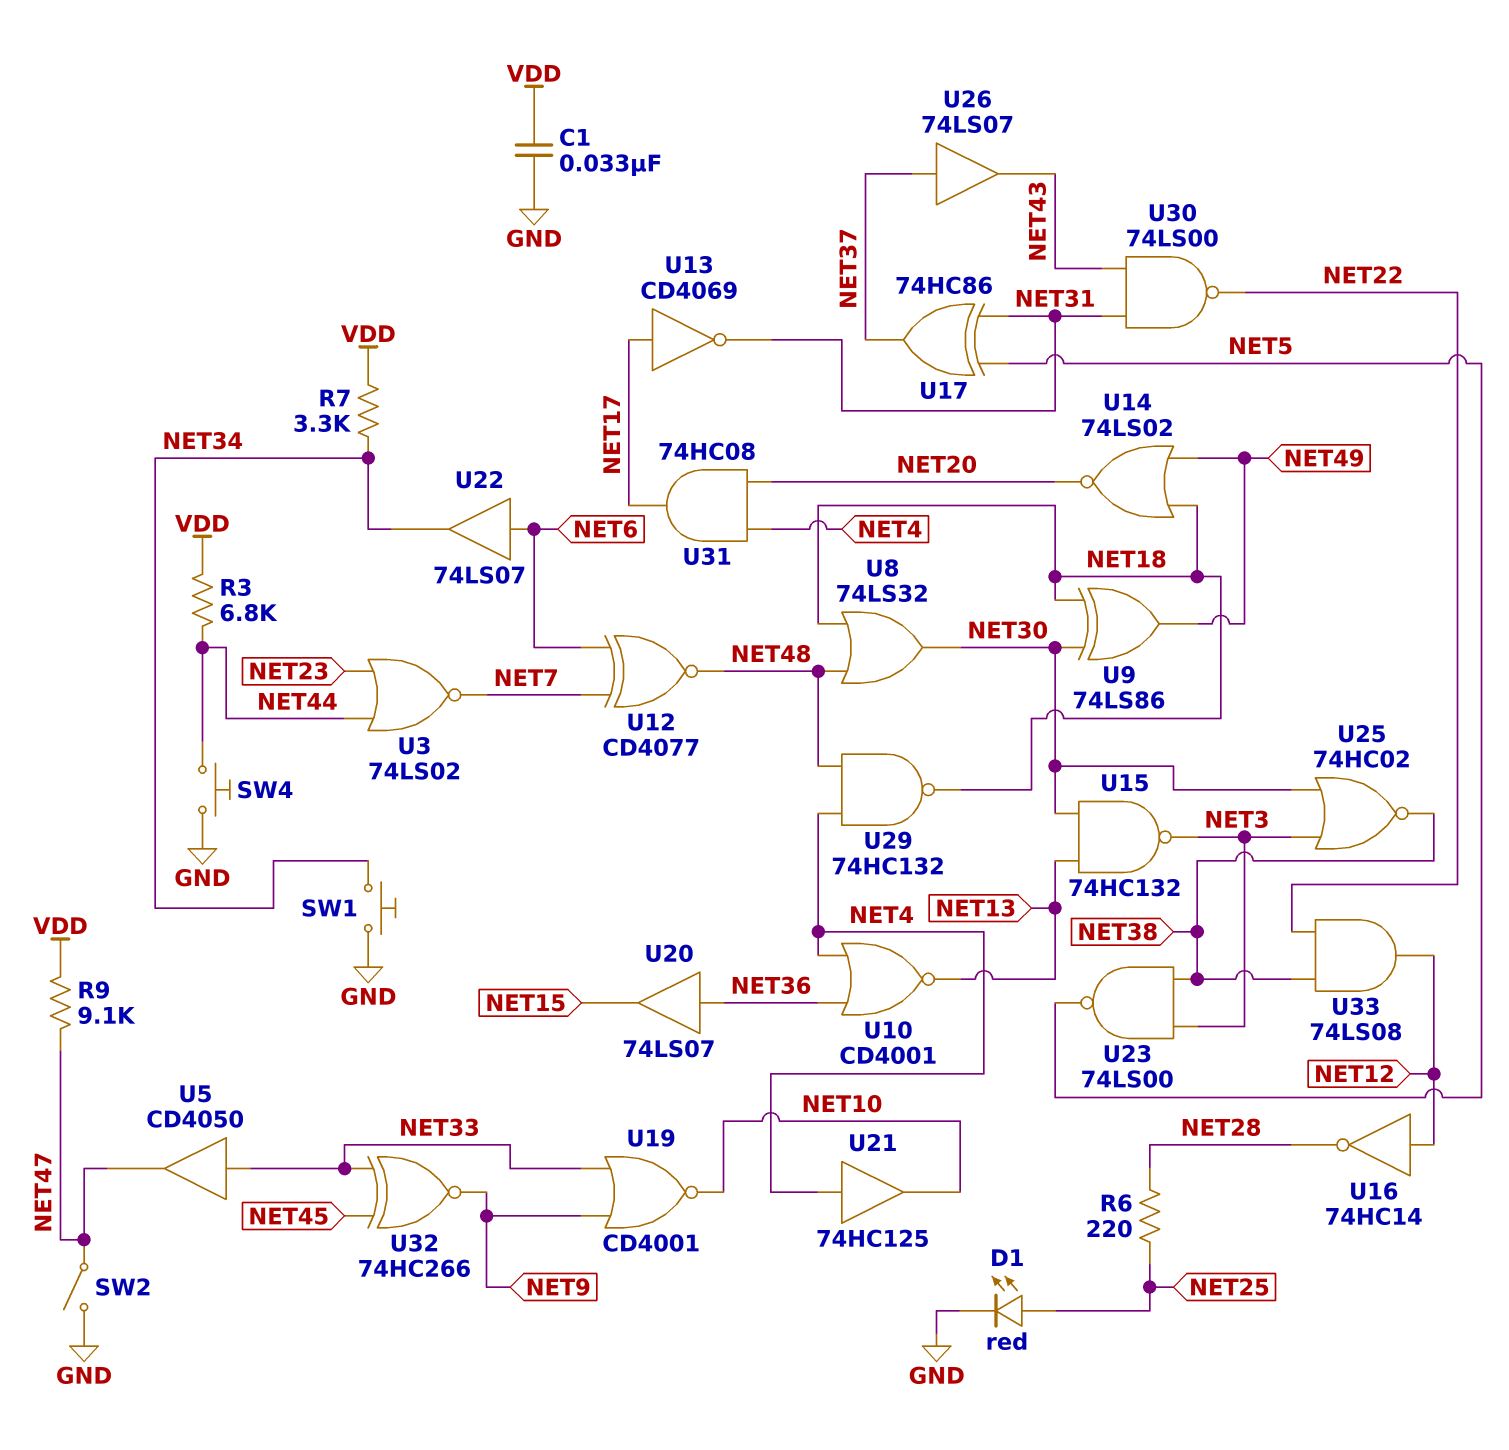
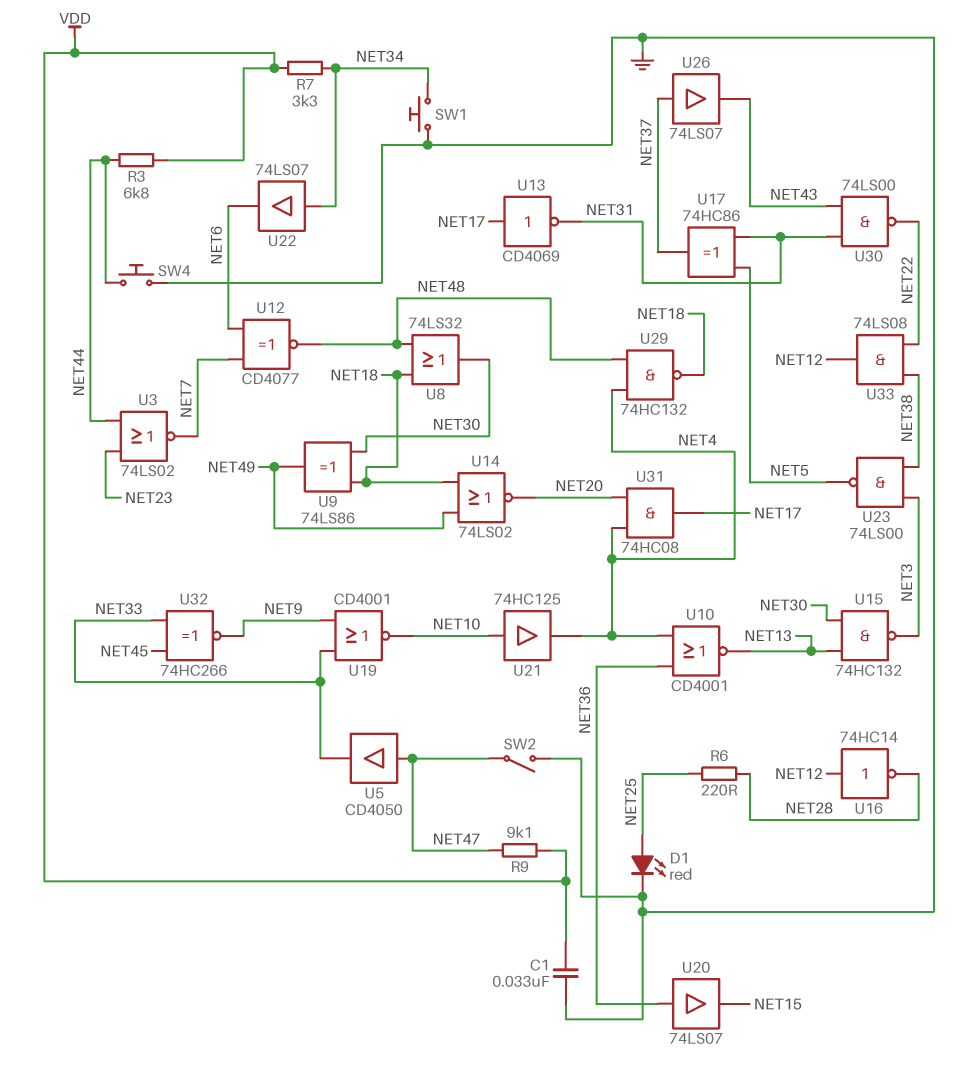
U5: buffer CD4050 (in NET33, out NET47) -> buffer CD4050 (in NET47, out NET33)
U21: buffer 74HC125 (in NET4, out NET10) -> buffer 74HC125 (in NET10, out NET4)
U22: buffer 74LS07 (in NET6, out NET34) -> buffer 74LS07 (in NET34, out NET6)
U25: NOR 74HC02 (in NET3, in NET30, out NET38) -> none

